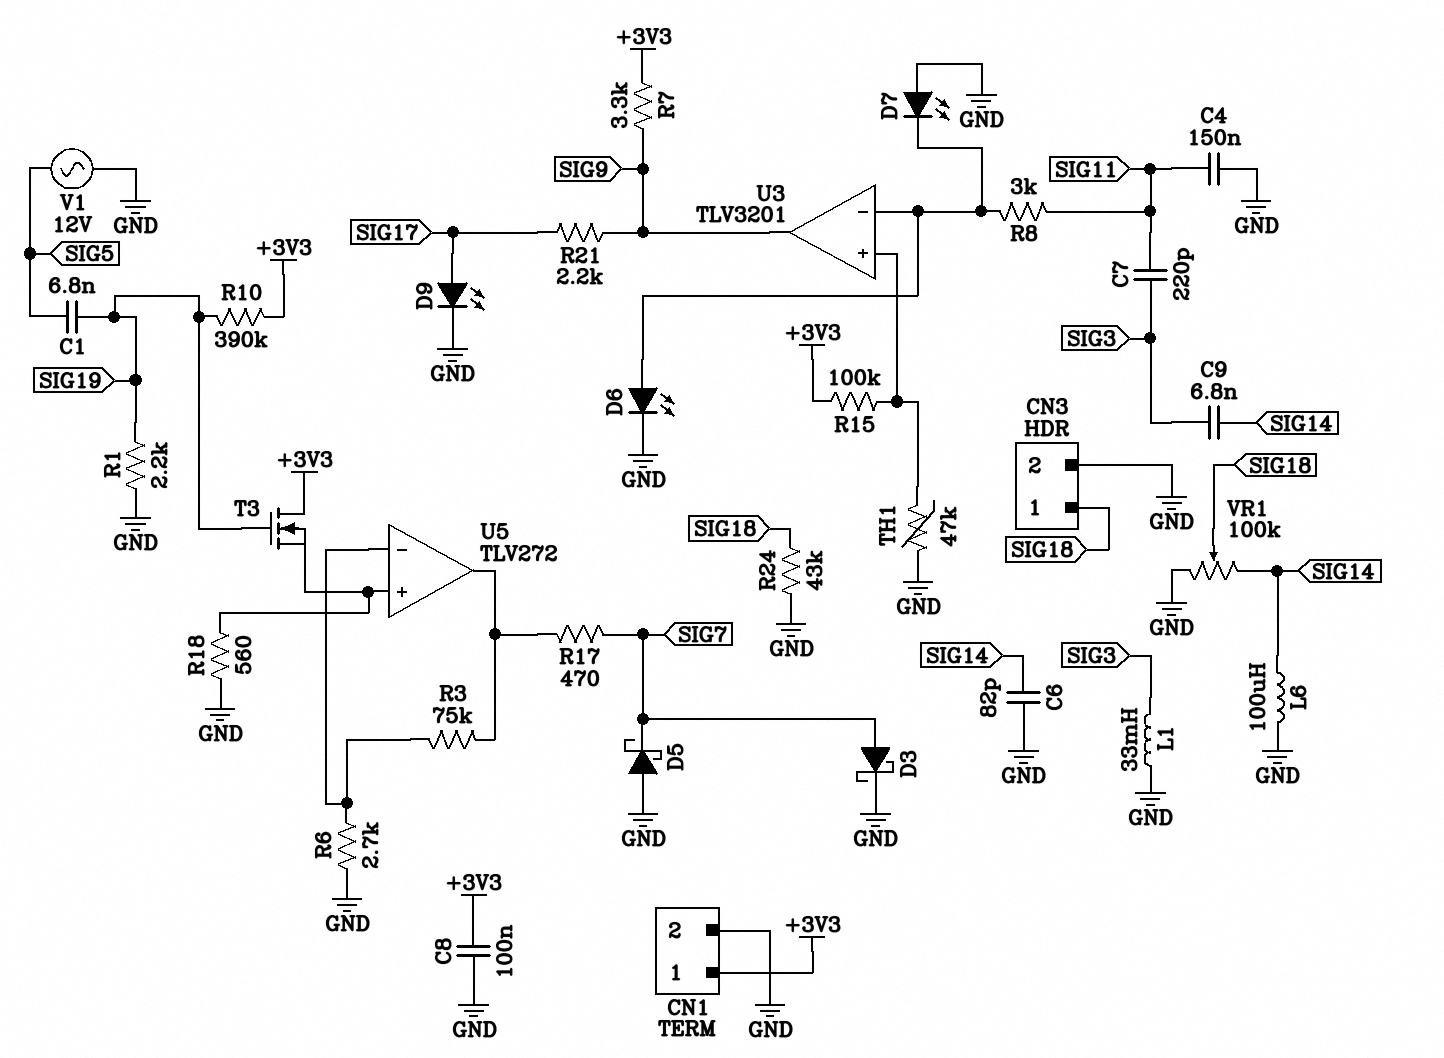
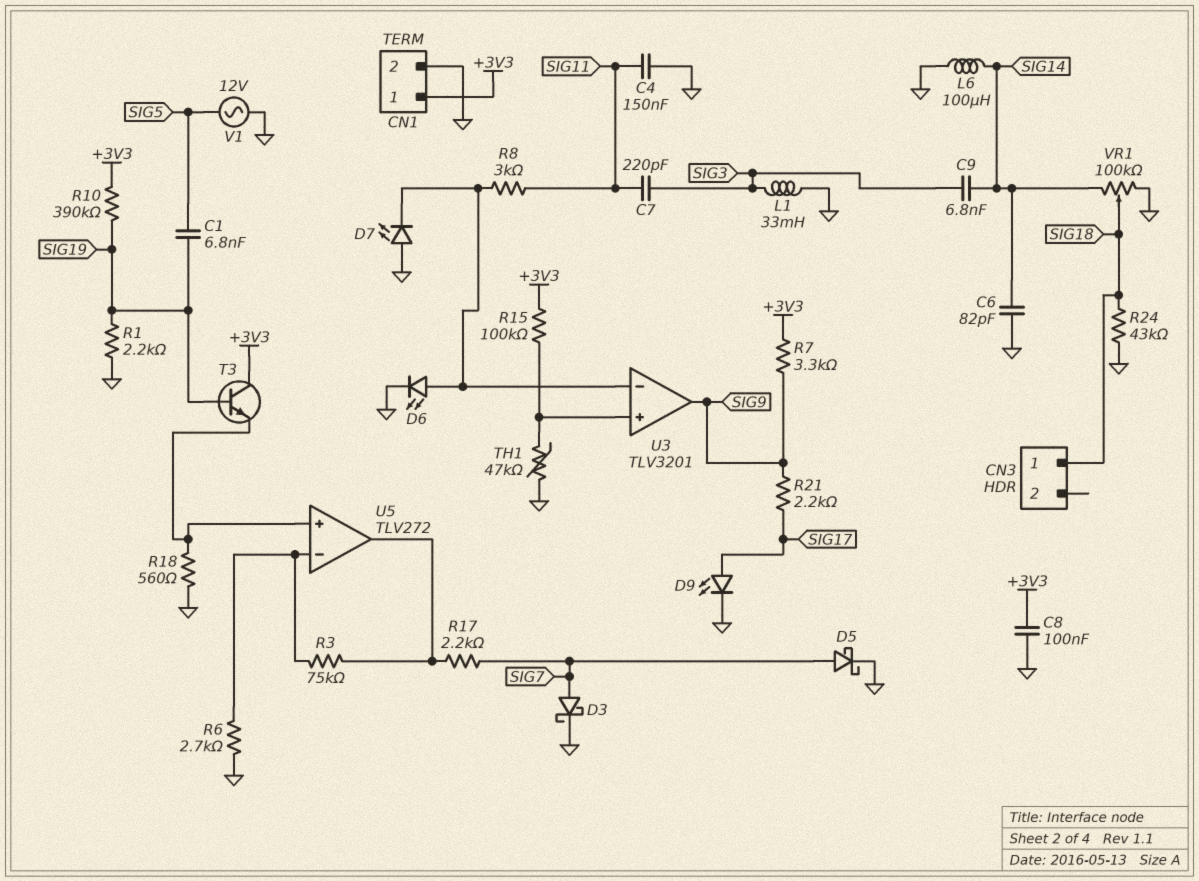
CN3 pin 2: GND -> none
D5: schottky (A GND, K SIG7) -> schottky (A SIG7, K GND)
R17: 470 (SIG7, U5/out) -> 2.2k (SIG7, U5/out)
T3: NMOS (G SIG19, D +3V3, S U5/in+) -> NPN (B SIG19, C +3V3, E U5/in+)

